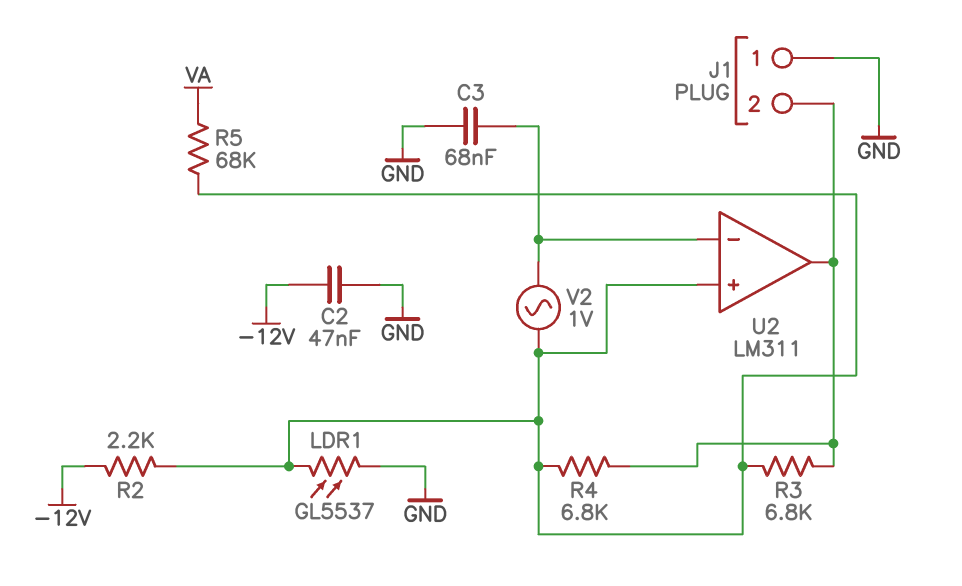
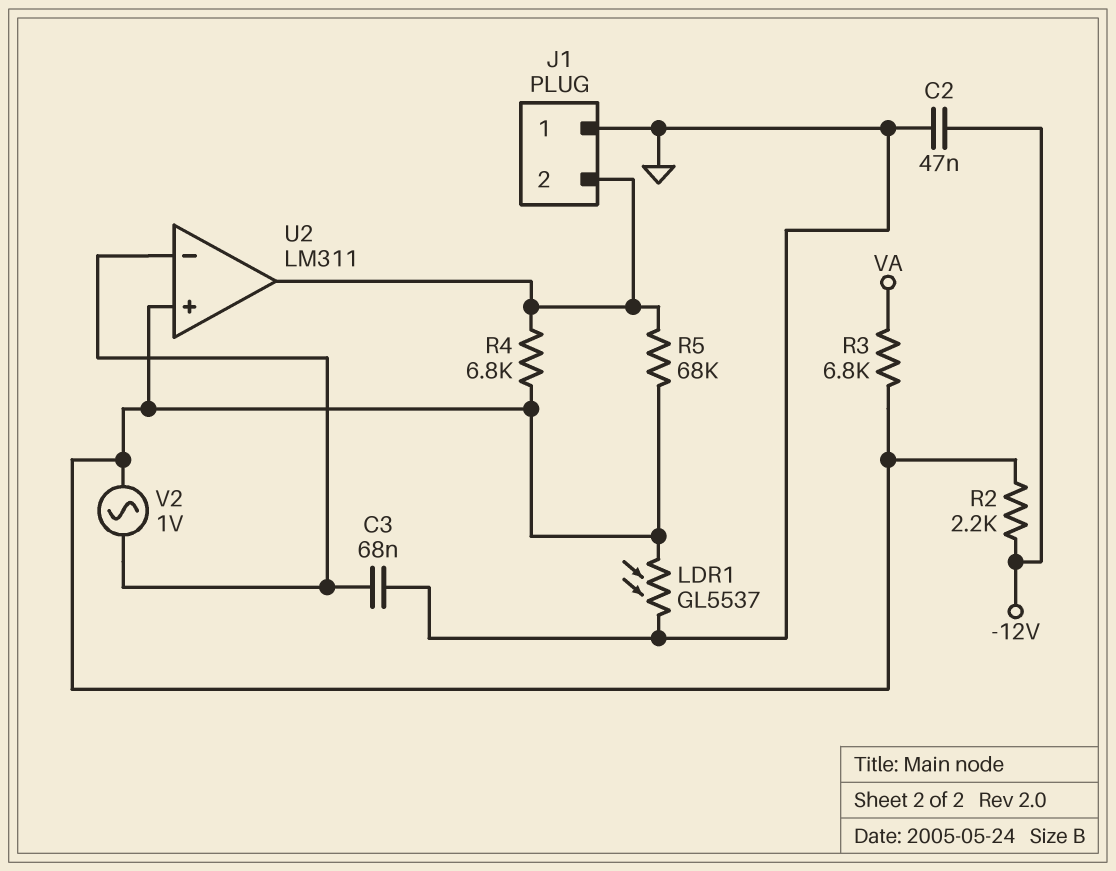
R3: 6.8k (J1/2, U2/in+) -> 6.8k (U2/in+, VA)
R5: 68k (U2/in+, VA) -> 68k (J1/2, U2/in+)

